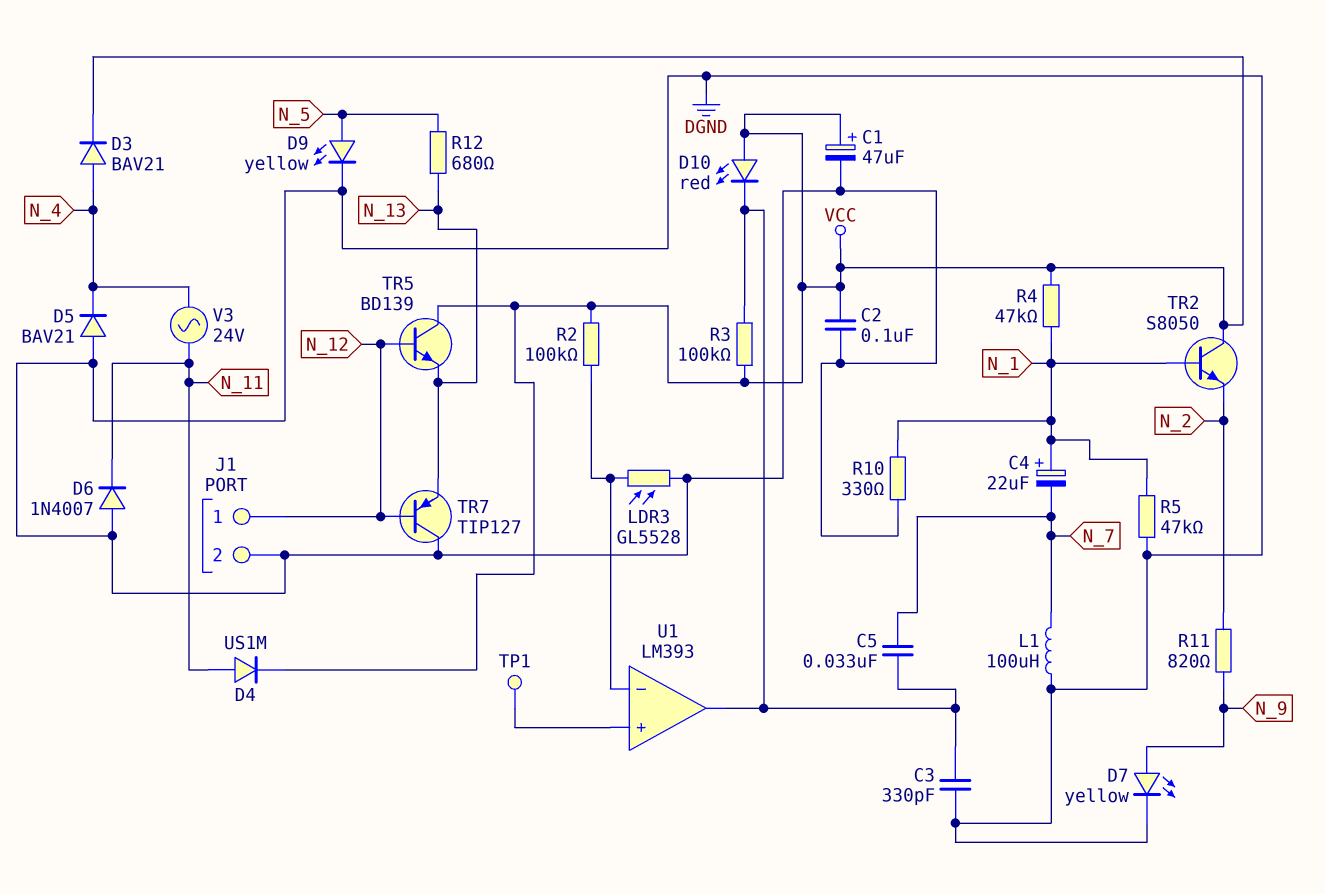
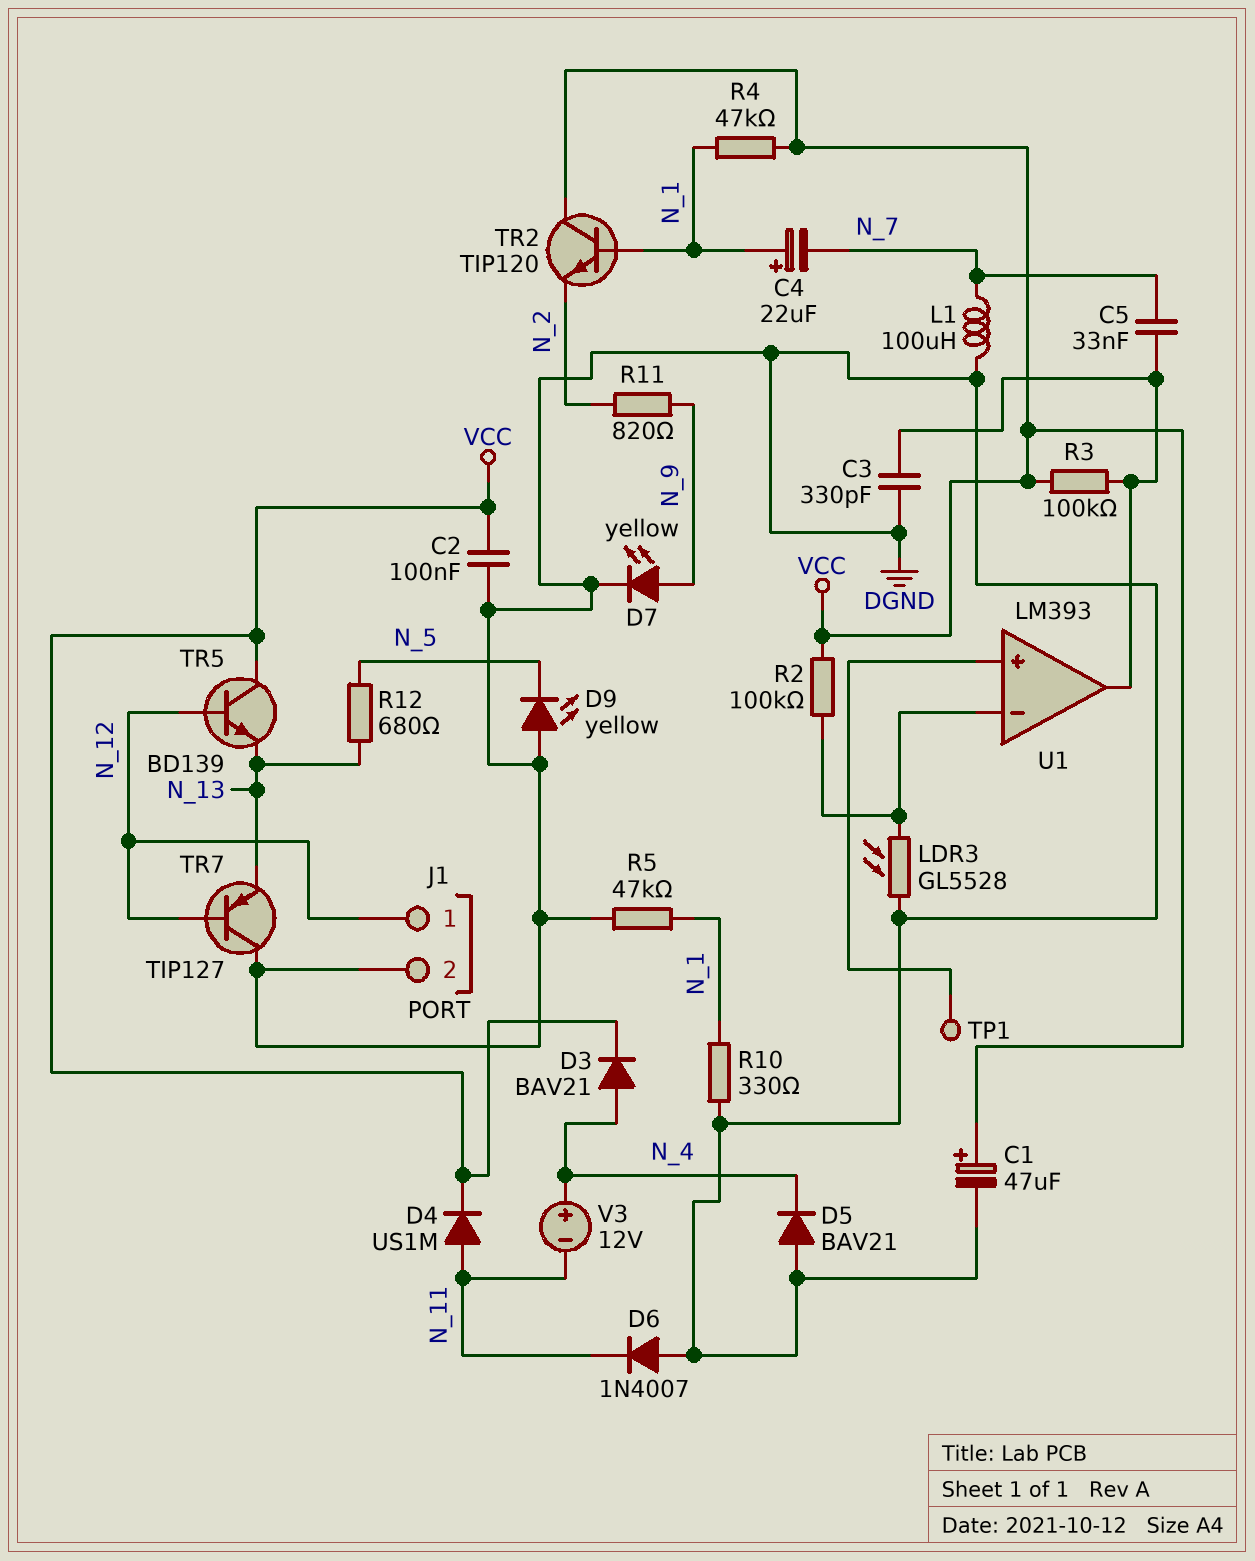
D9: LED yellow (A N_5, K DGND) -> LED yellow (A DGND, K N_5)
D10: LED red (A VCC, K U1/out) -> none
TR2: NPN S8050 (B N_1, C VCC, E N_2) -> NPN TIP120 (B N_1, C VCC, E N_2)
V3: AC 24V (N_4, N_11) -> 12V (plus N_4, minus N_11)

